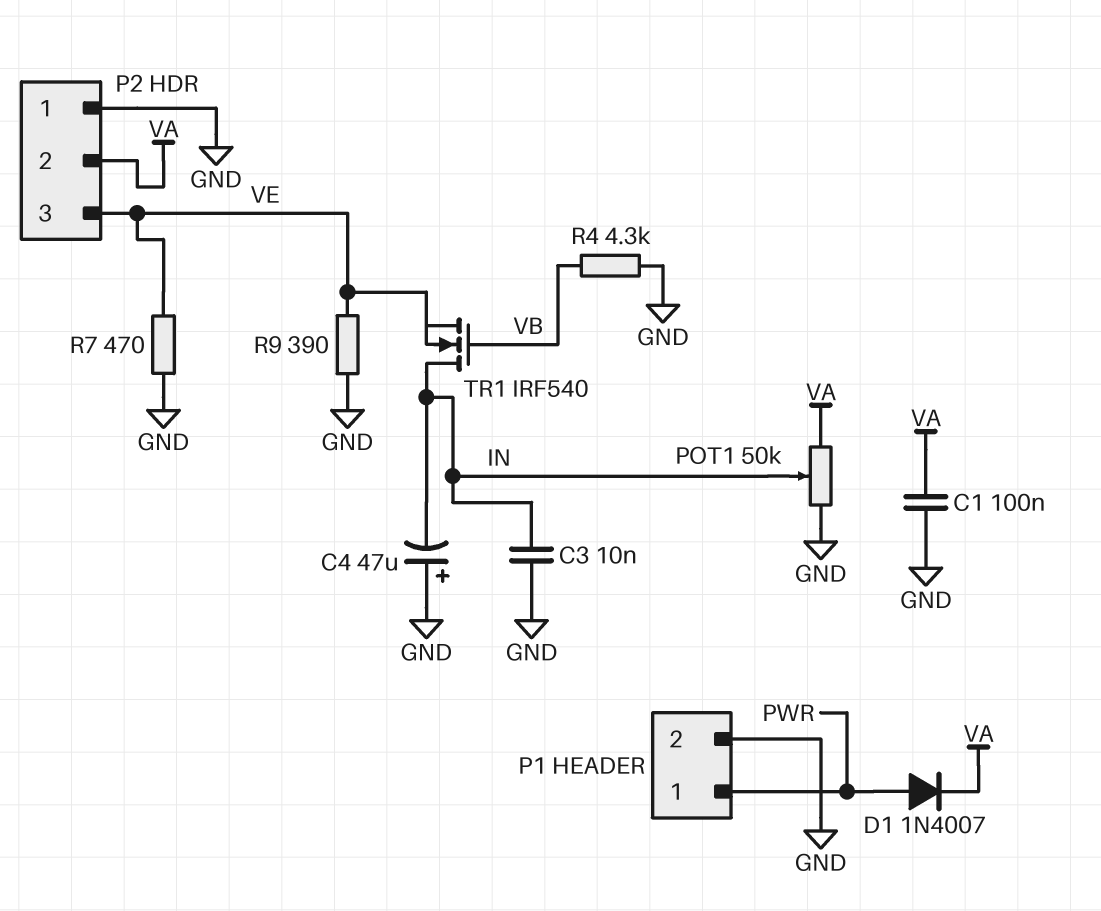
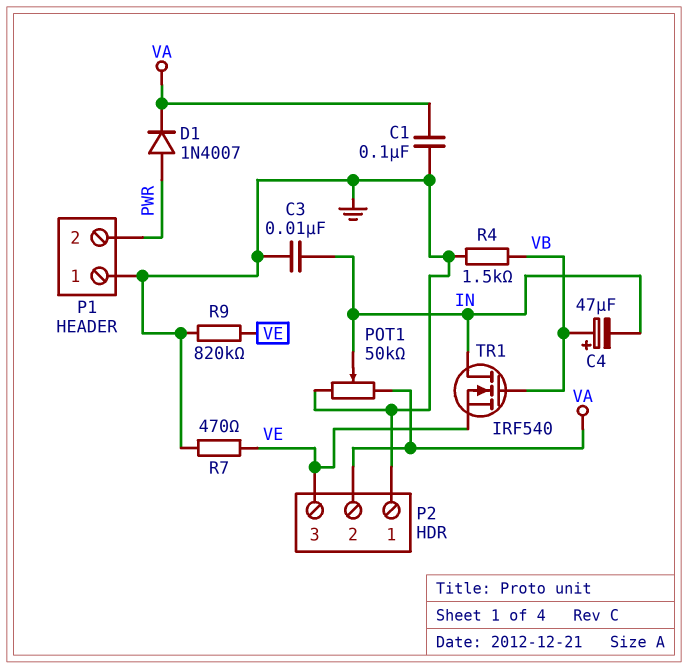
C4: 47uF (plus GND, minus IN) -> 47uF (plus VB, minus IN)
P1 pin 1: PWR -> GND
P1 pin 2: GND -> PWR
R4: 4.3k (GND, VB) -> 1.5k (GND, VB)
R9: 390 (GND, VE) -> 820k (GND, VE)

